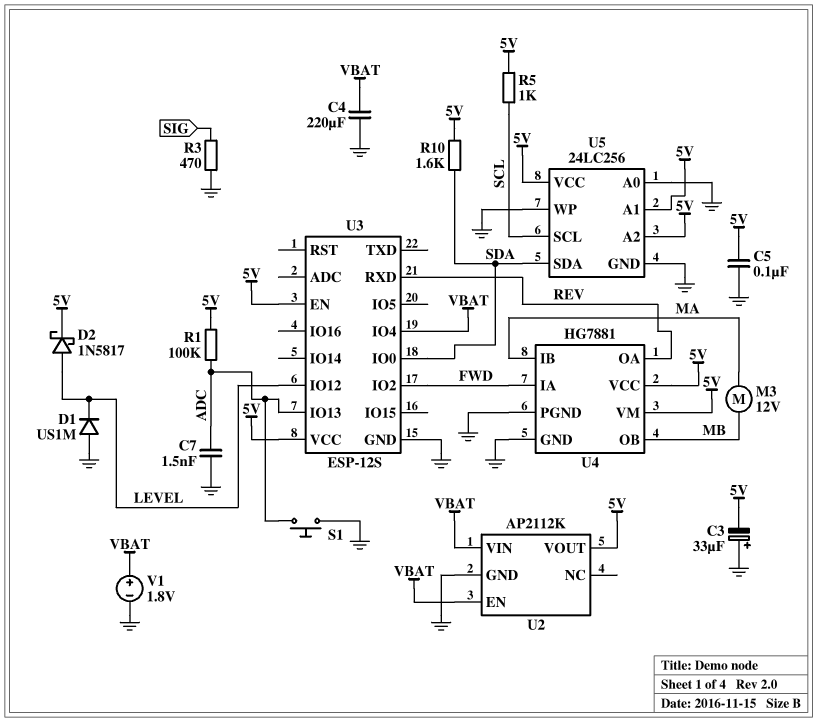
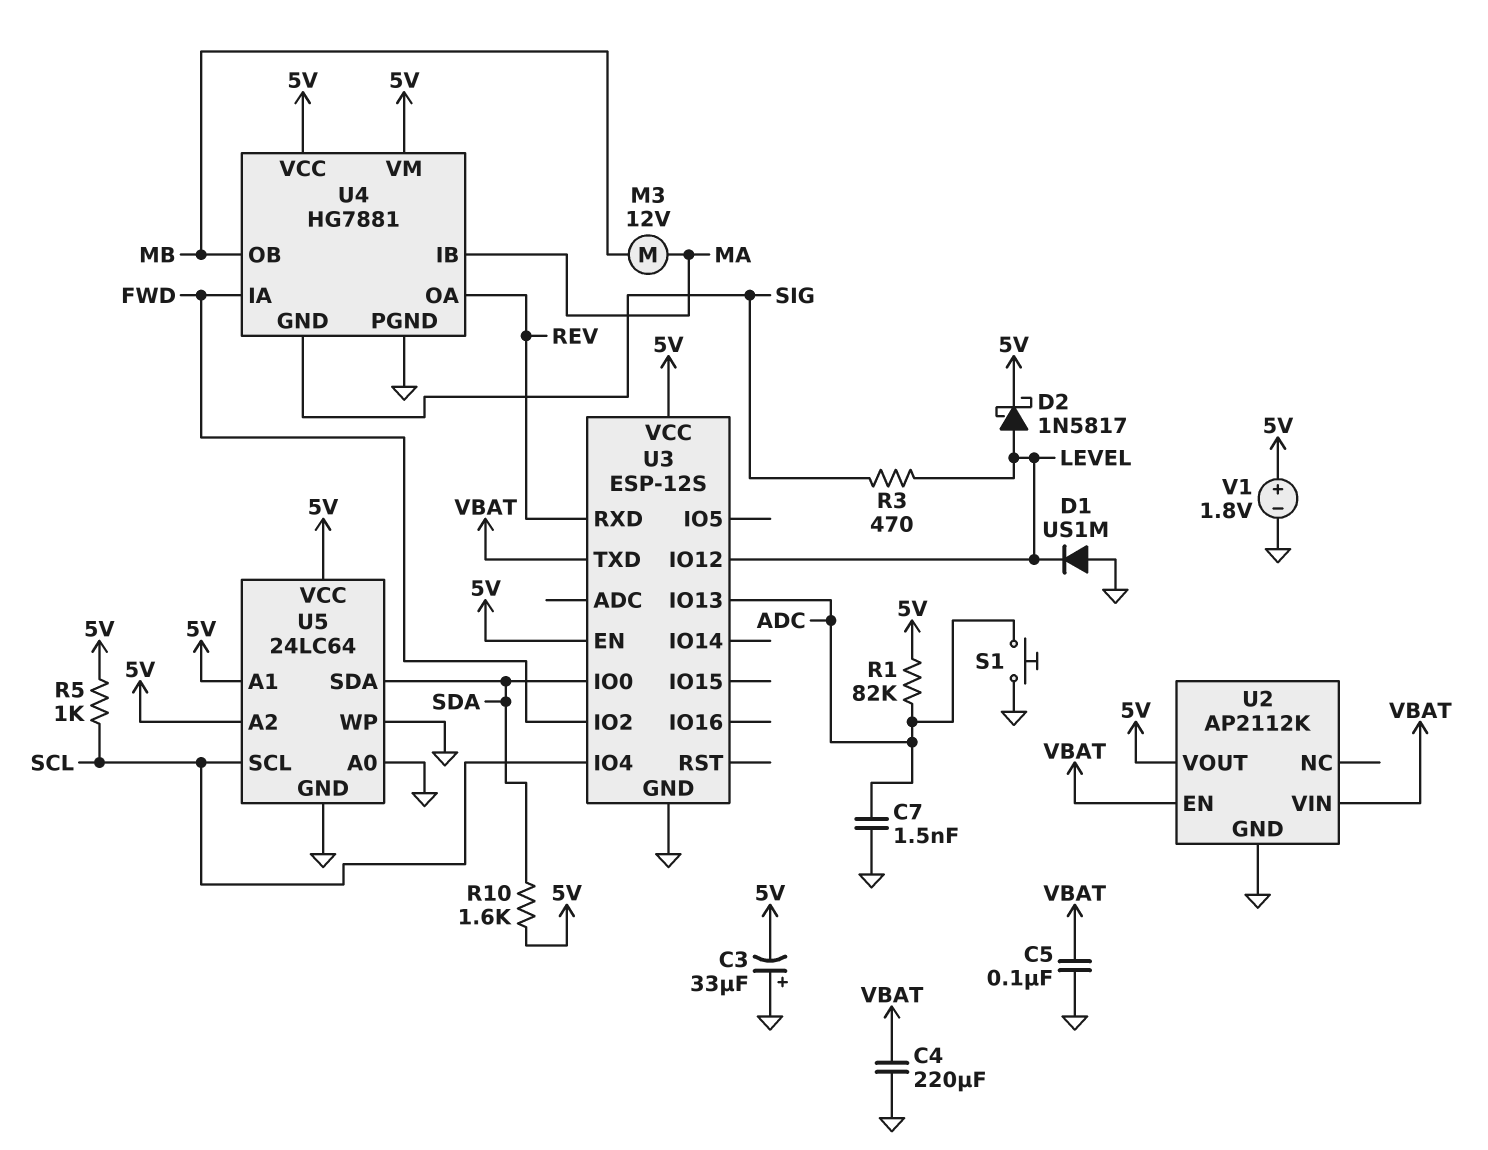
C5: 100nF (5V, GND) -> 100nF (GND, VBAT)
R1: 100k (5V, ADC) -> 82k (5V, ADC)
R3: 470 (GND, SIG) -> 470 (LEVEL, SIG)
U3 pin IO4: VBAT -> SCL
U3 pin TXD: none -> VBAT
U4 pin GND: GND -> SIG
U5: 24LC256 -> 24LC64
V1: 1.8V (plus VBAT, minus GND) -> 1.8V (plus 5V, minus GND)

